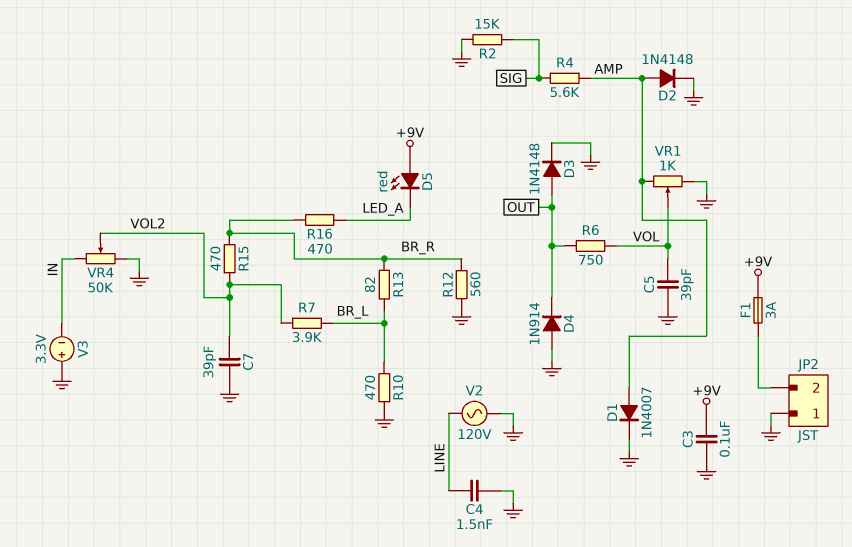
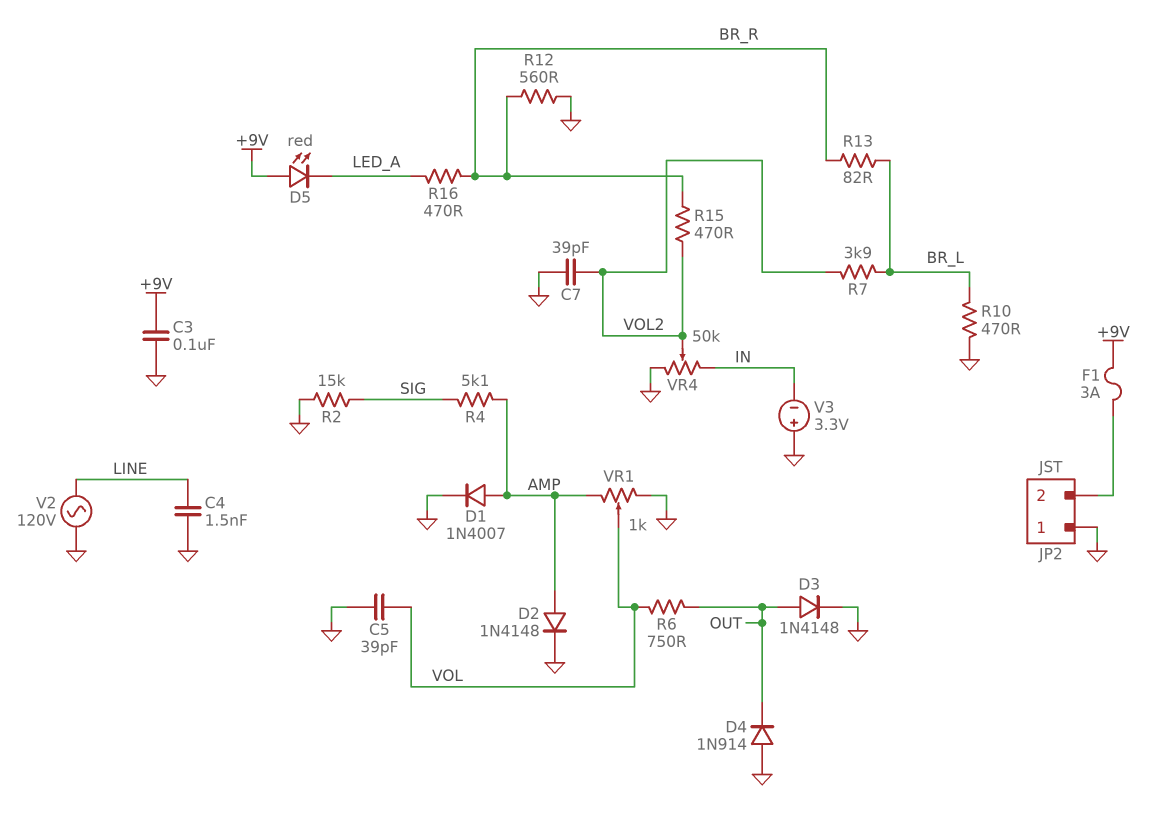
R4: 5.6k (AMP, SIG) -> 5.1k (AMP, SIG)

